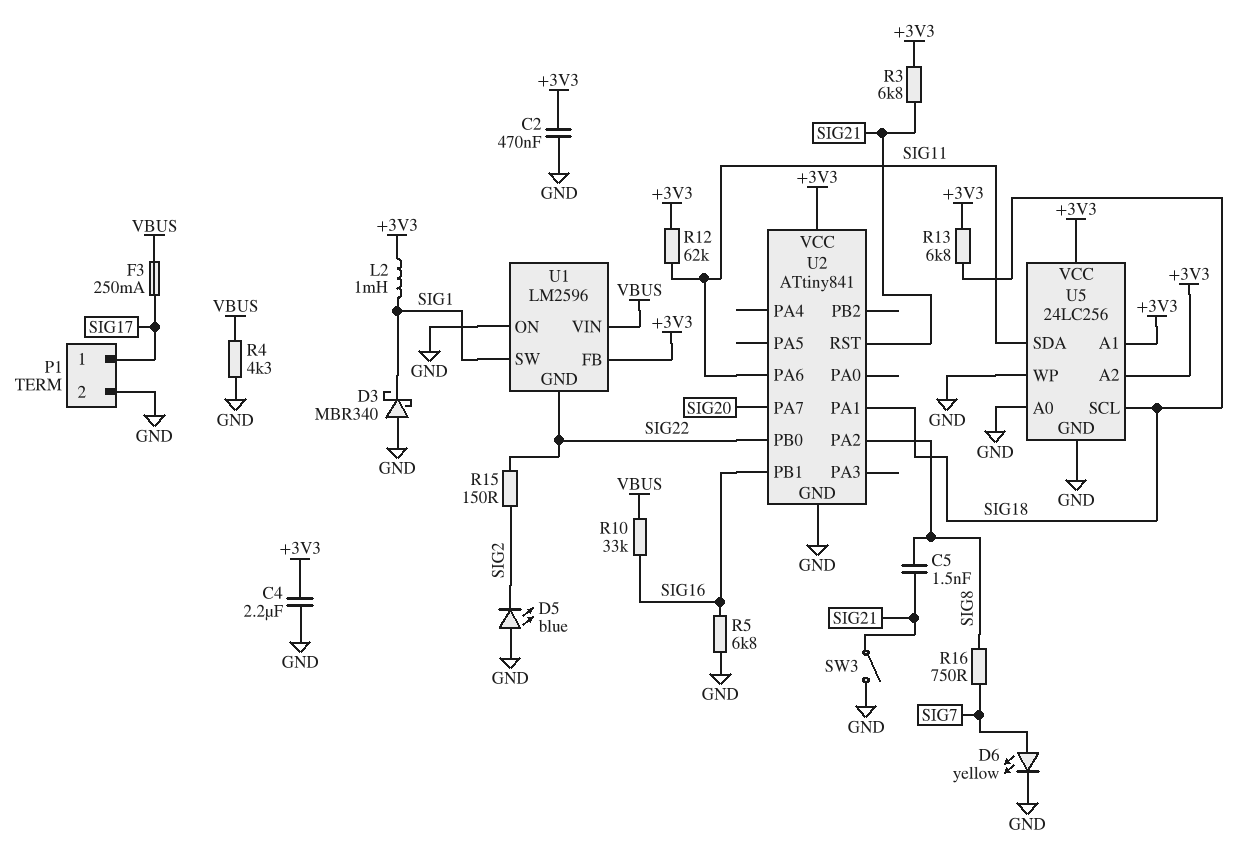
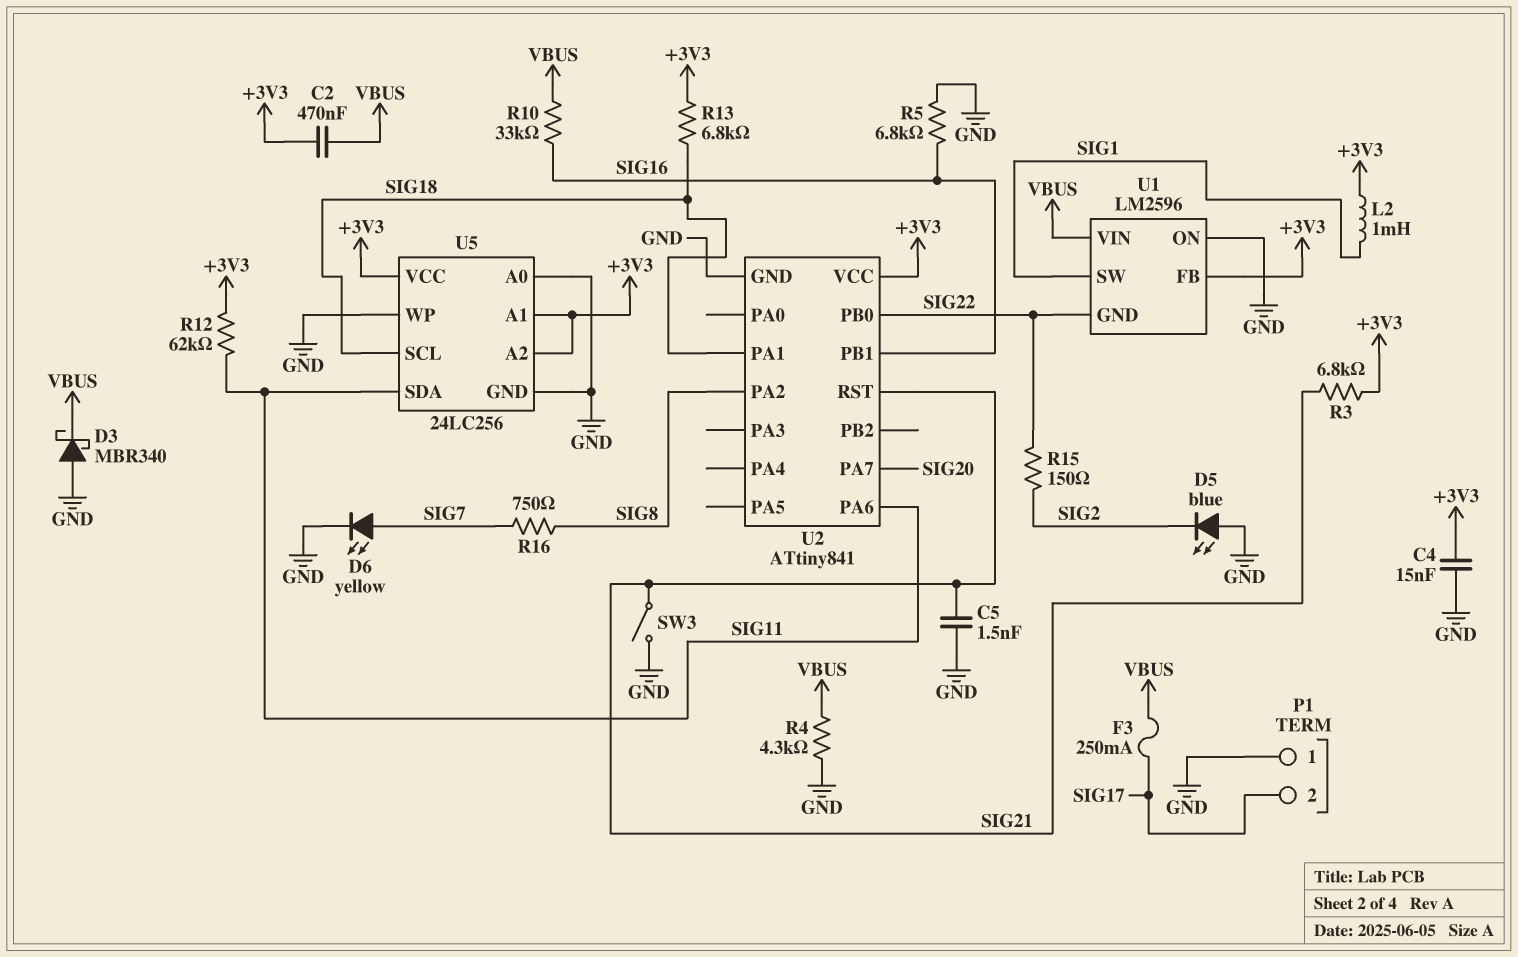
C2: 470nF (+3V3, GND) -> 470nF (+3V3, VBUS)
C4: 2.2uF (+3V3, GND) -> 15nF (+3V3, GND)
C5: 1.5nF (SIG8, SIG21) -> 1.5nF (GND, SIG21)
D3: schottky MBR340 (A GND, K SIG1) -> schottky MBR340 (A GND, K VBUS)
P1 pin 1: SIG17 -> GND
P1 pin 2: GND -> SIG17

